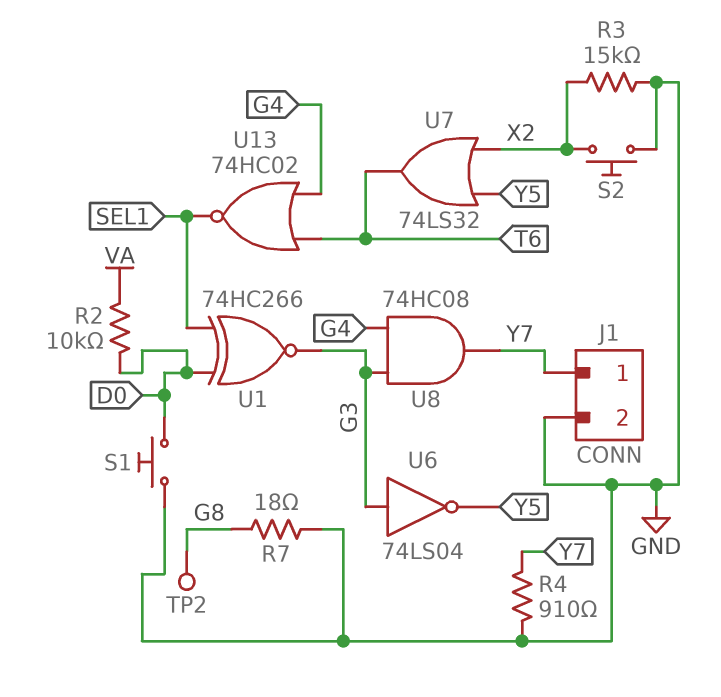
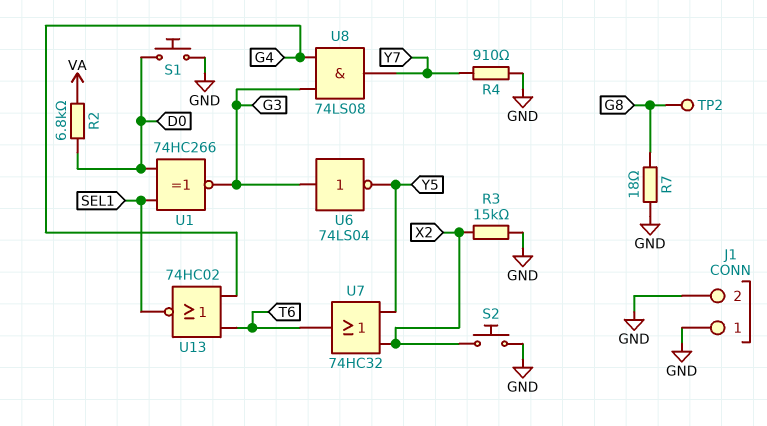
J1 pin 1: Y7 -> GND
R2: 10k (D0, VA) -> 6.8k (D0, VA)
U7: OR 74LS32 (in X2, in Y5, out T6) -> OR 74HC32 (in X2, in Y5, out T6)
U8: AND 74HC08 (in G3, in G4, out Y7) -> AND 74LS08 (in G3, in G4, out Y7)

